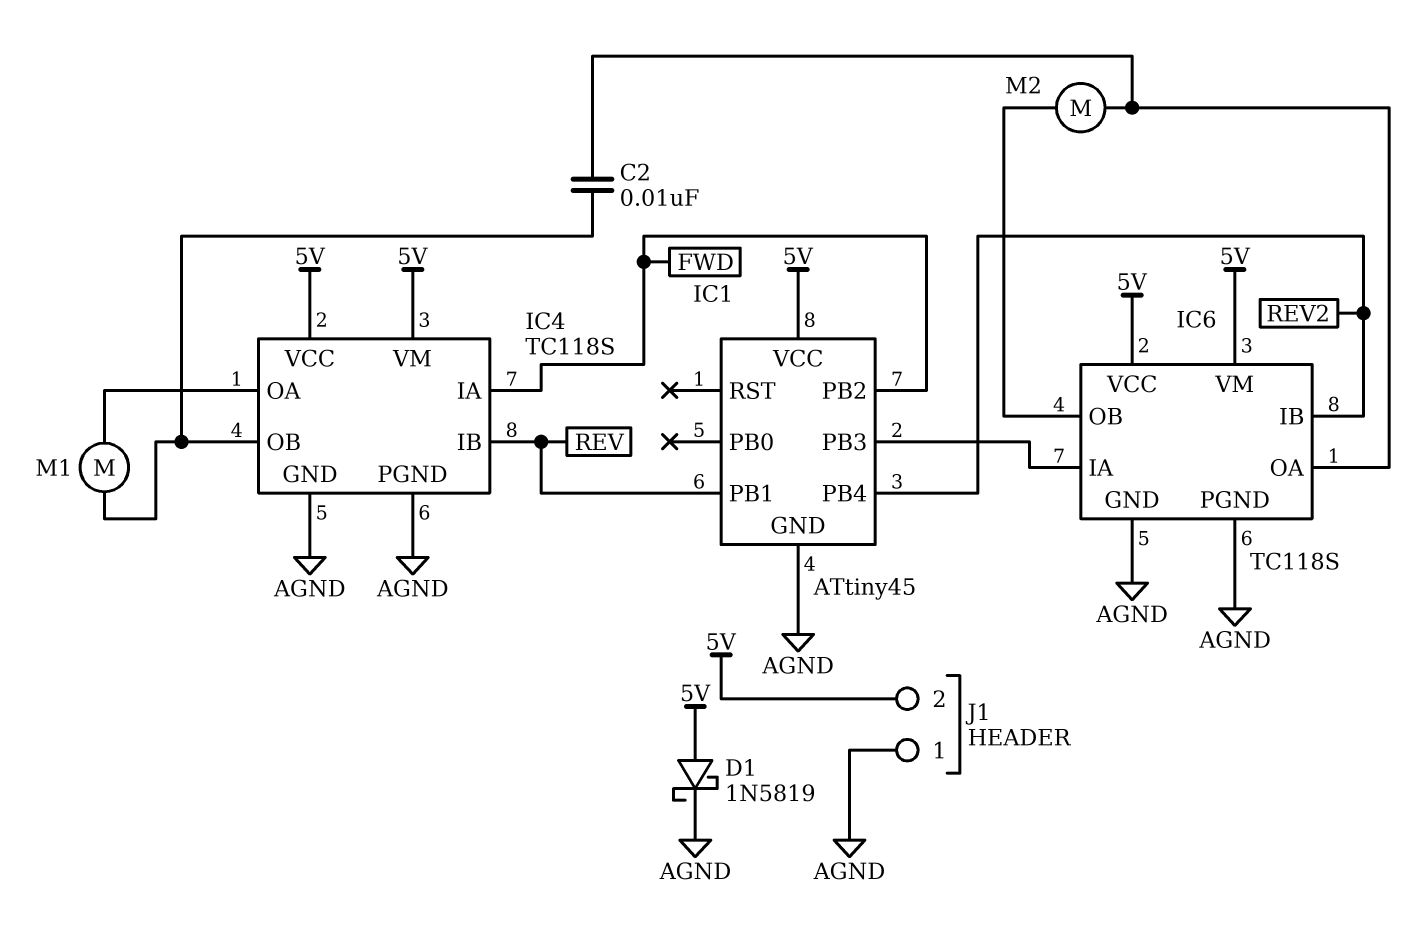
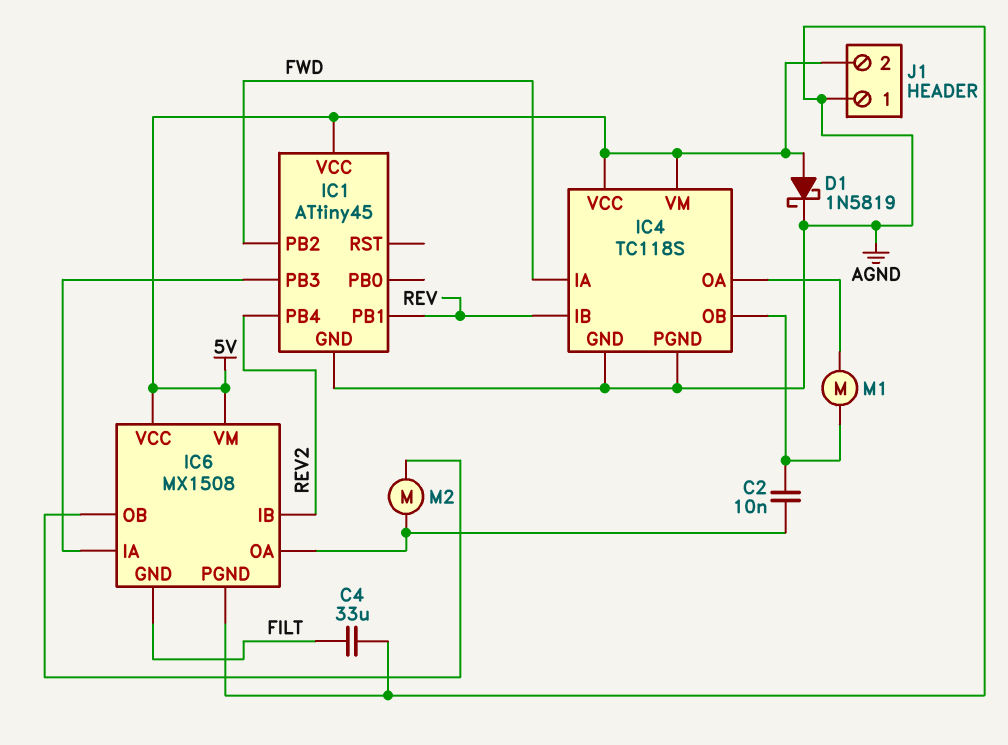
C4: none -> 33uF (AGND, FILT)
IC6: TC118S -> MX1508
IC6 pin GND: AGND -> FILT

